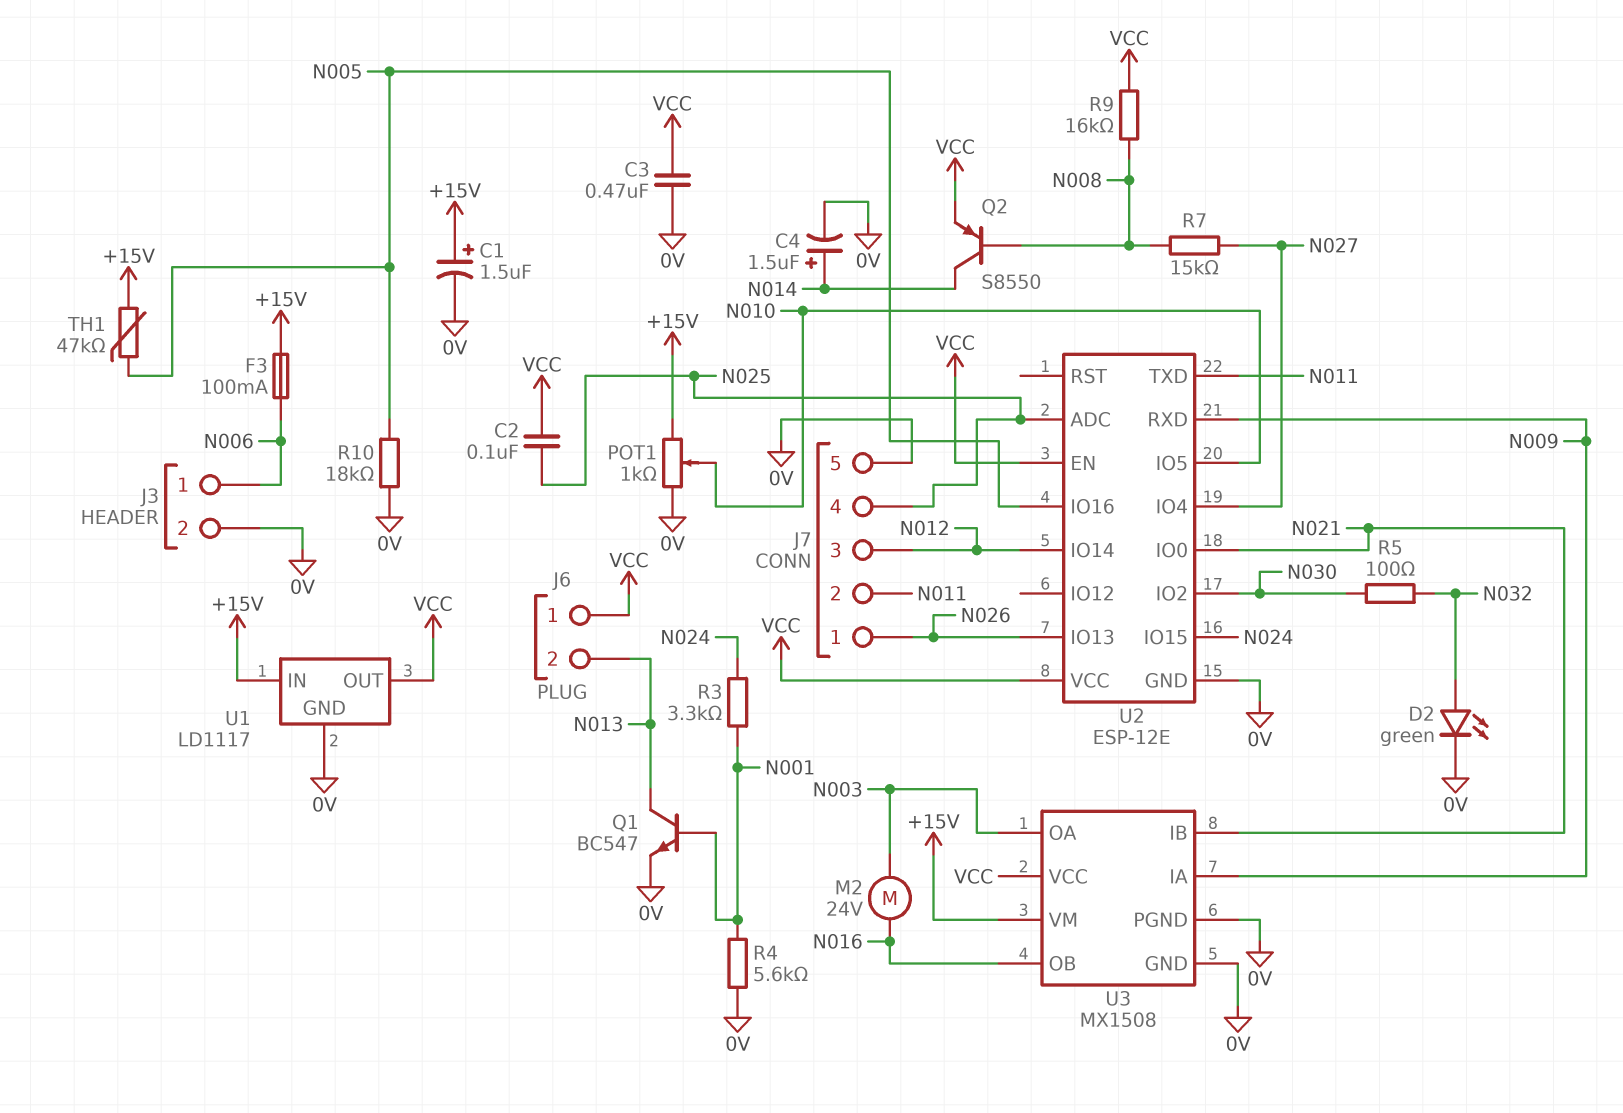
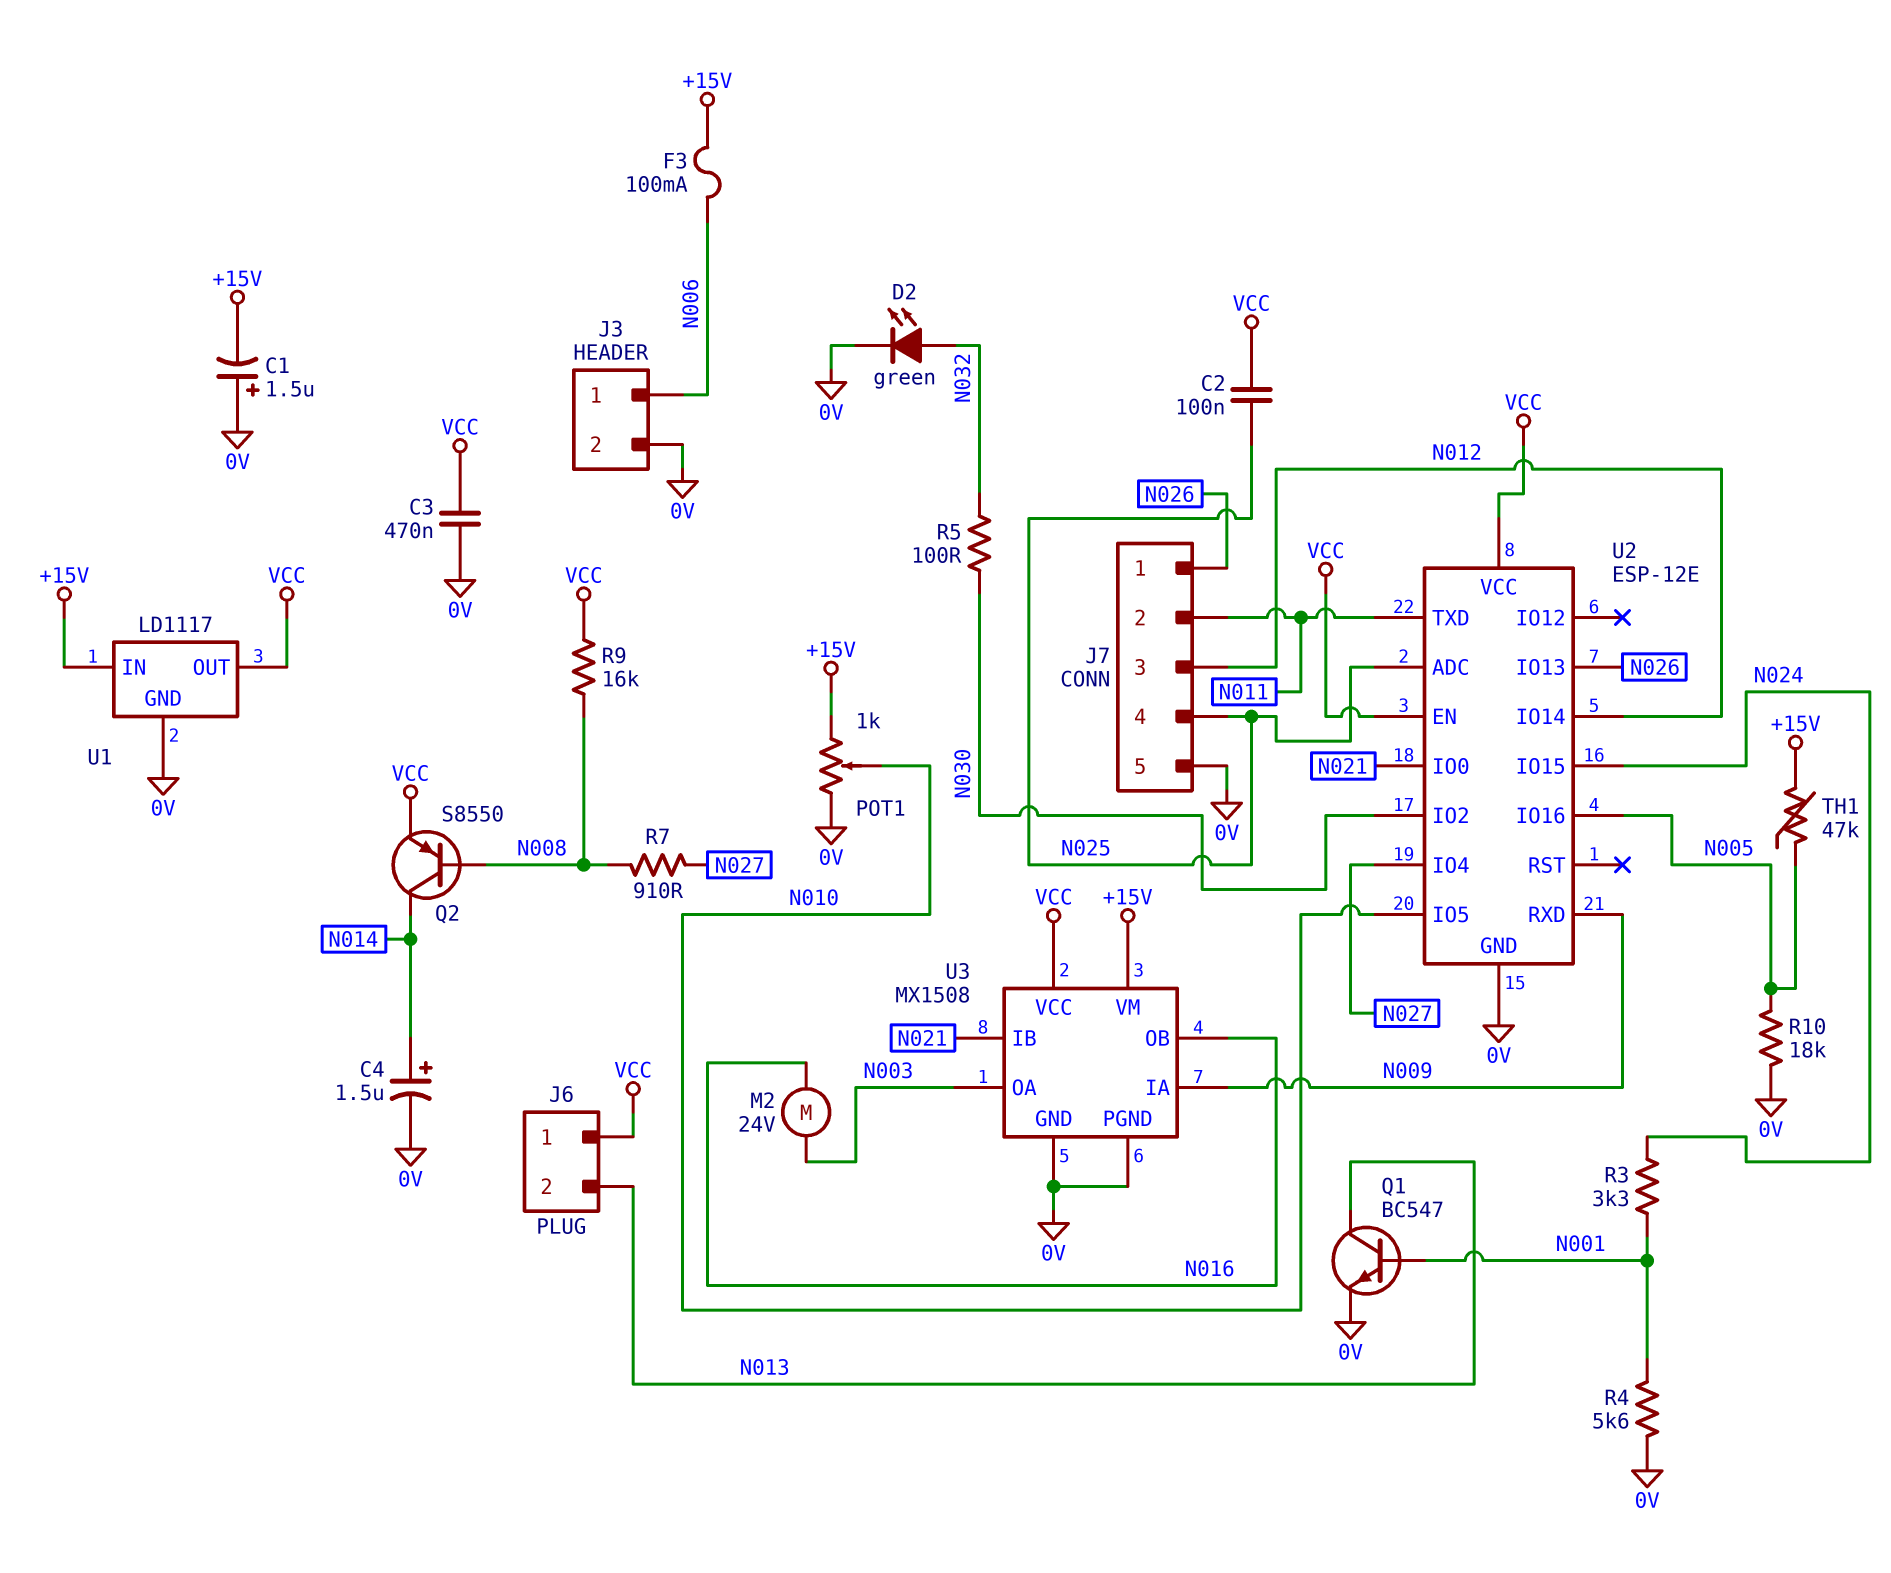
C1: 1.5uF (plus +15V, minus 0V) -> 1.5uF (plus 0V, minus +15V)
R7: 15k (N008, N027) -> 910 (N008, N027)

